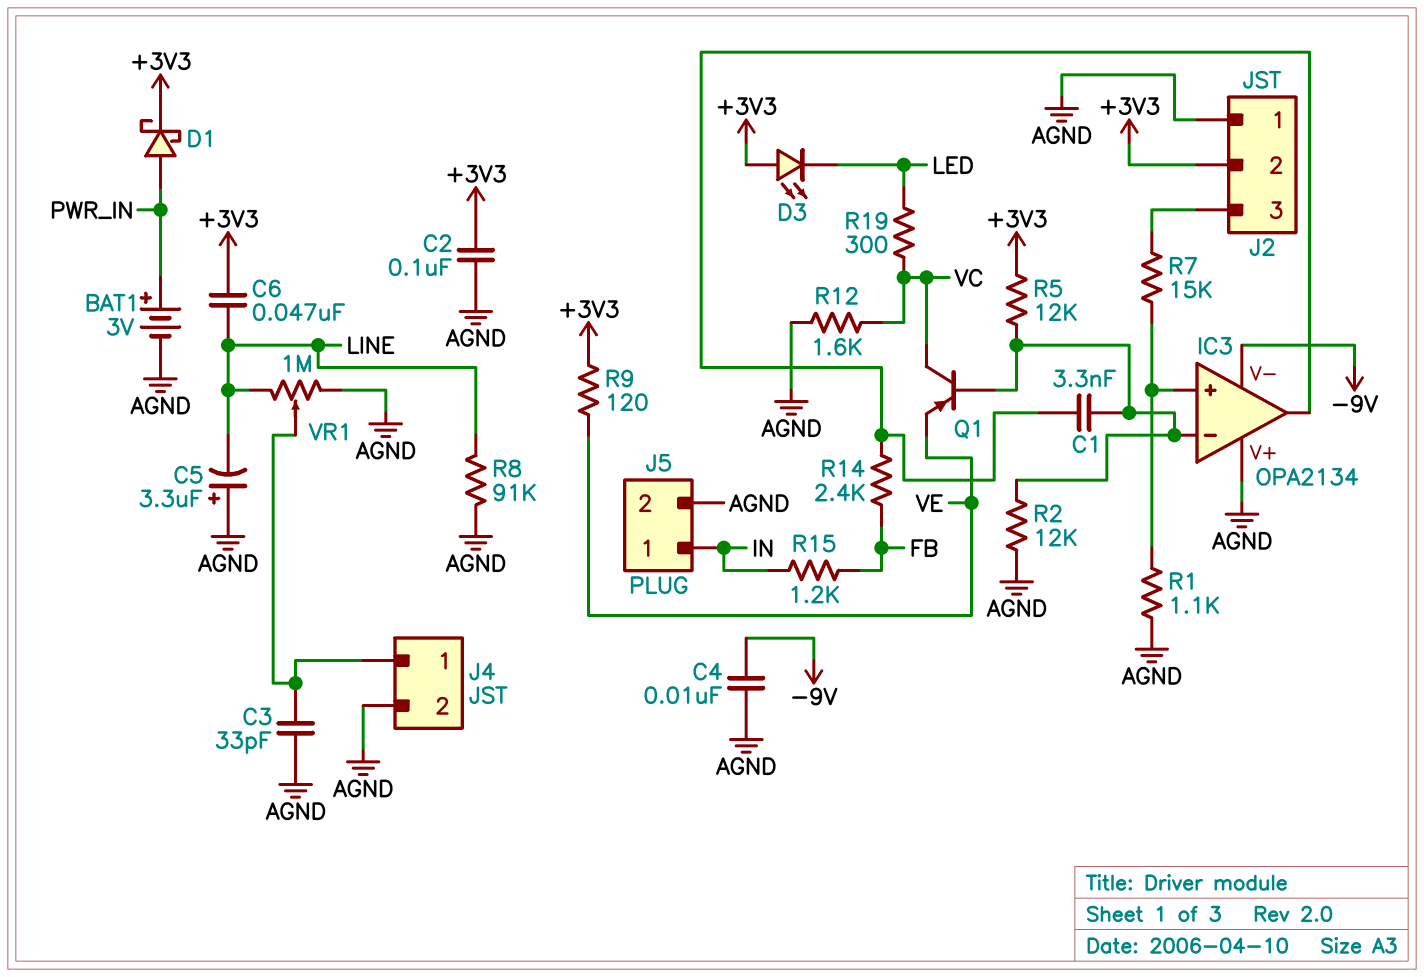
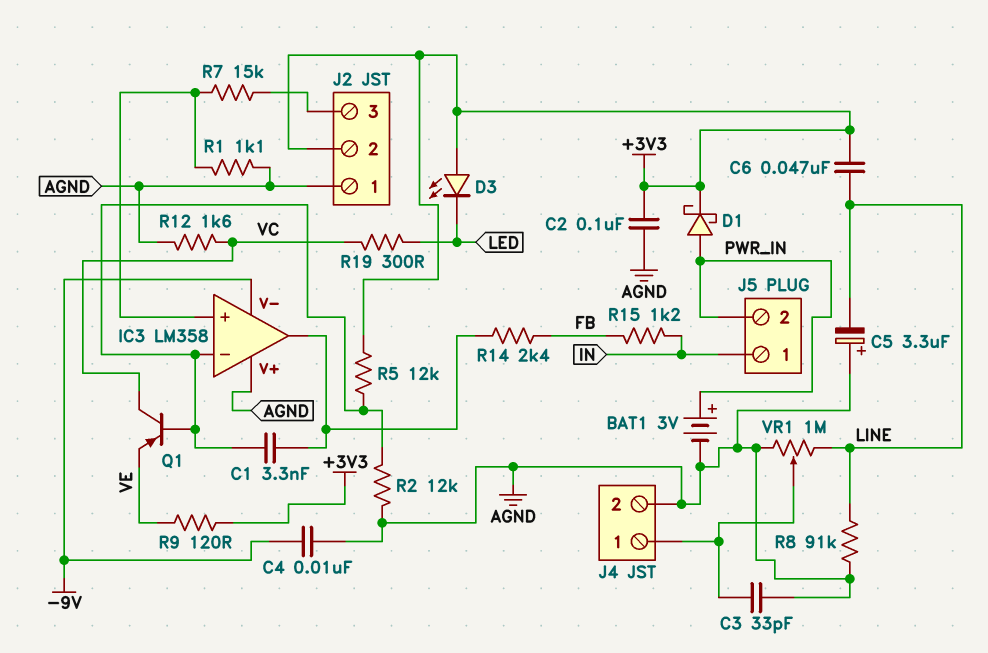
IC3: OPA2134 -> LM358
J5 pin 2: AGND -> PWR_IN

